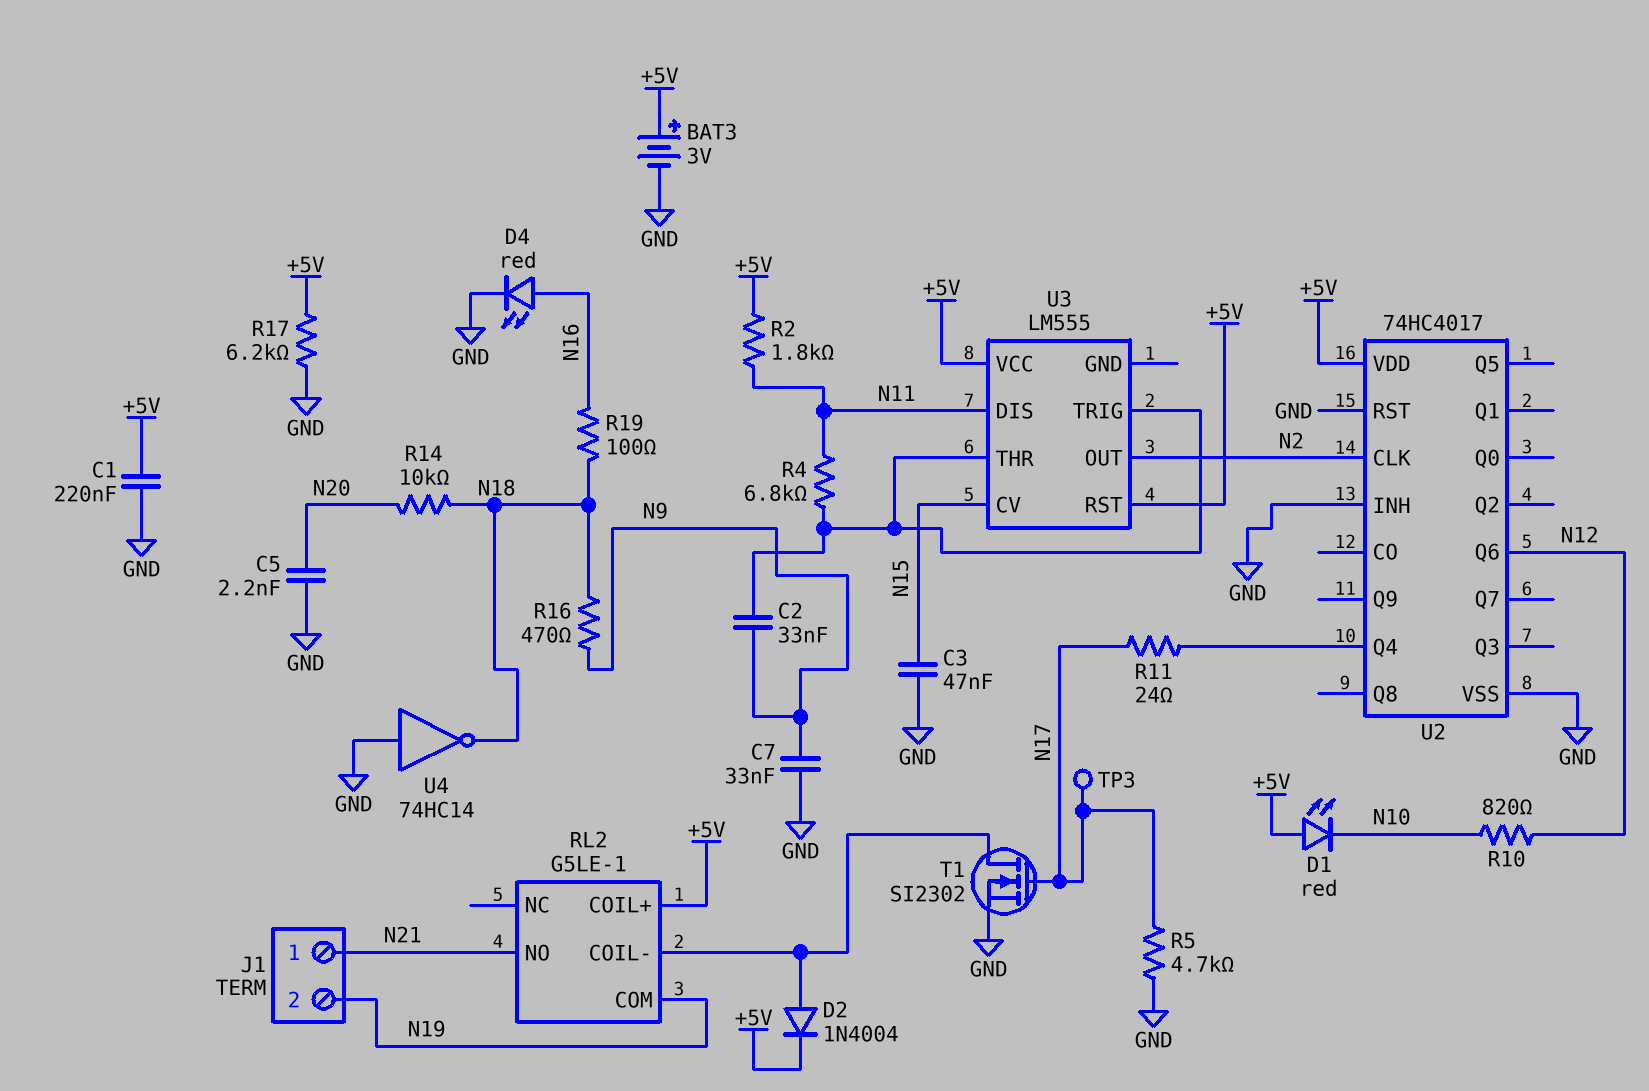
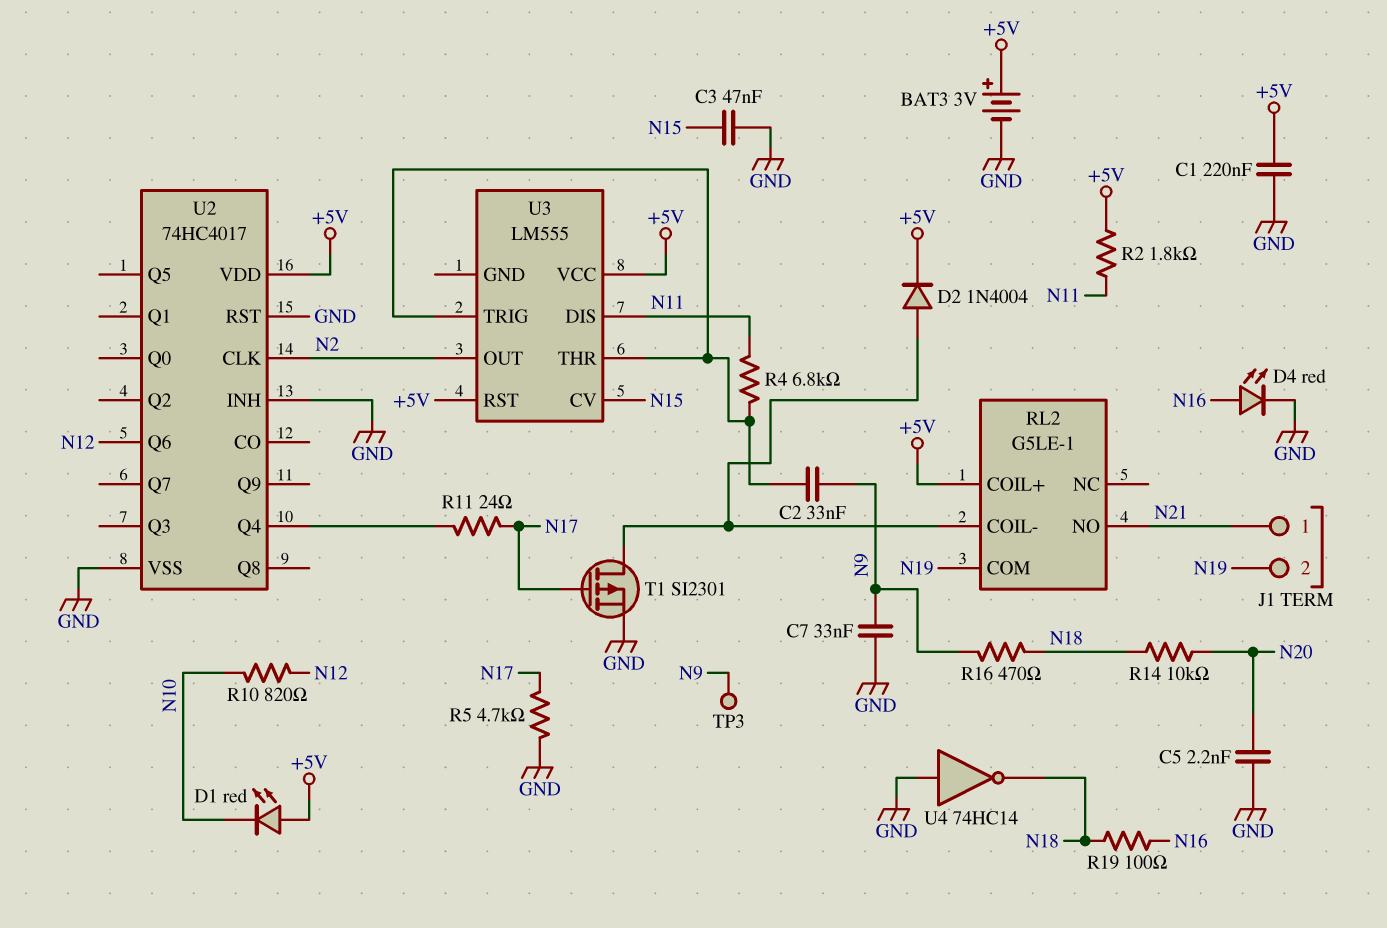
R17: 6.2k (+5V, GND) -> none
T1: NMOS SI2302 (G N17, D RL2/COIL-, S GND) -> PMOS SI2301 (G N17, D RL2/COIL-, S GND)
TP3: test point (N17) -> test point (N9)

